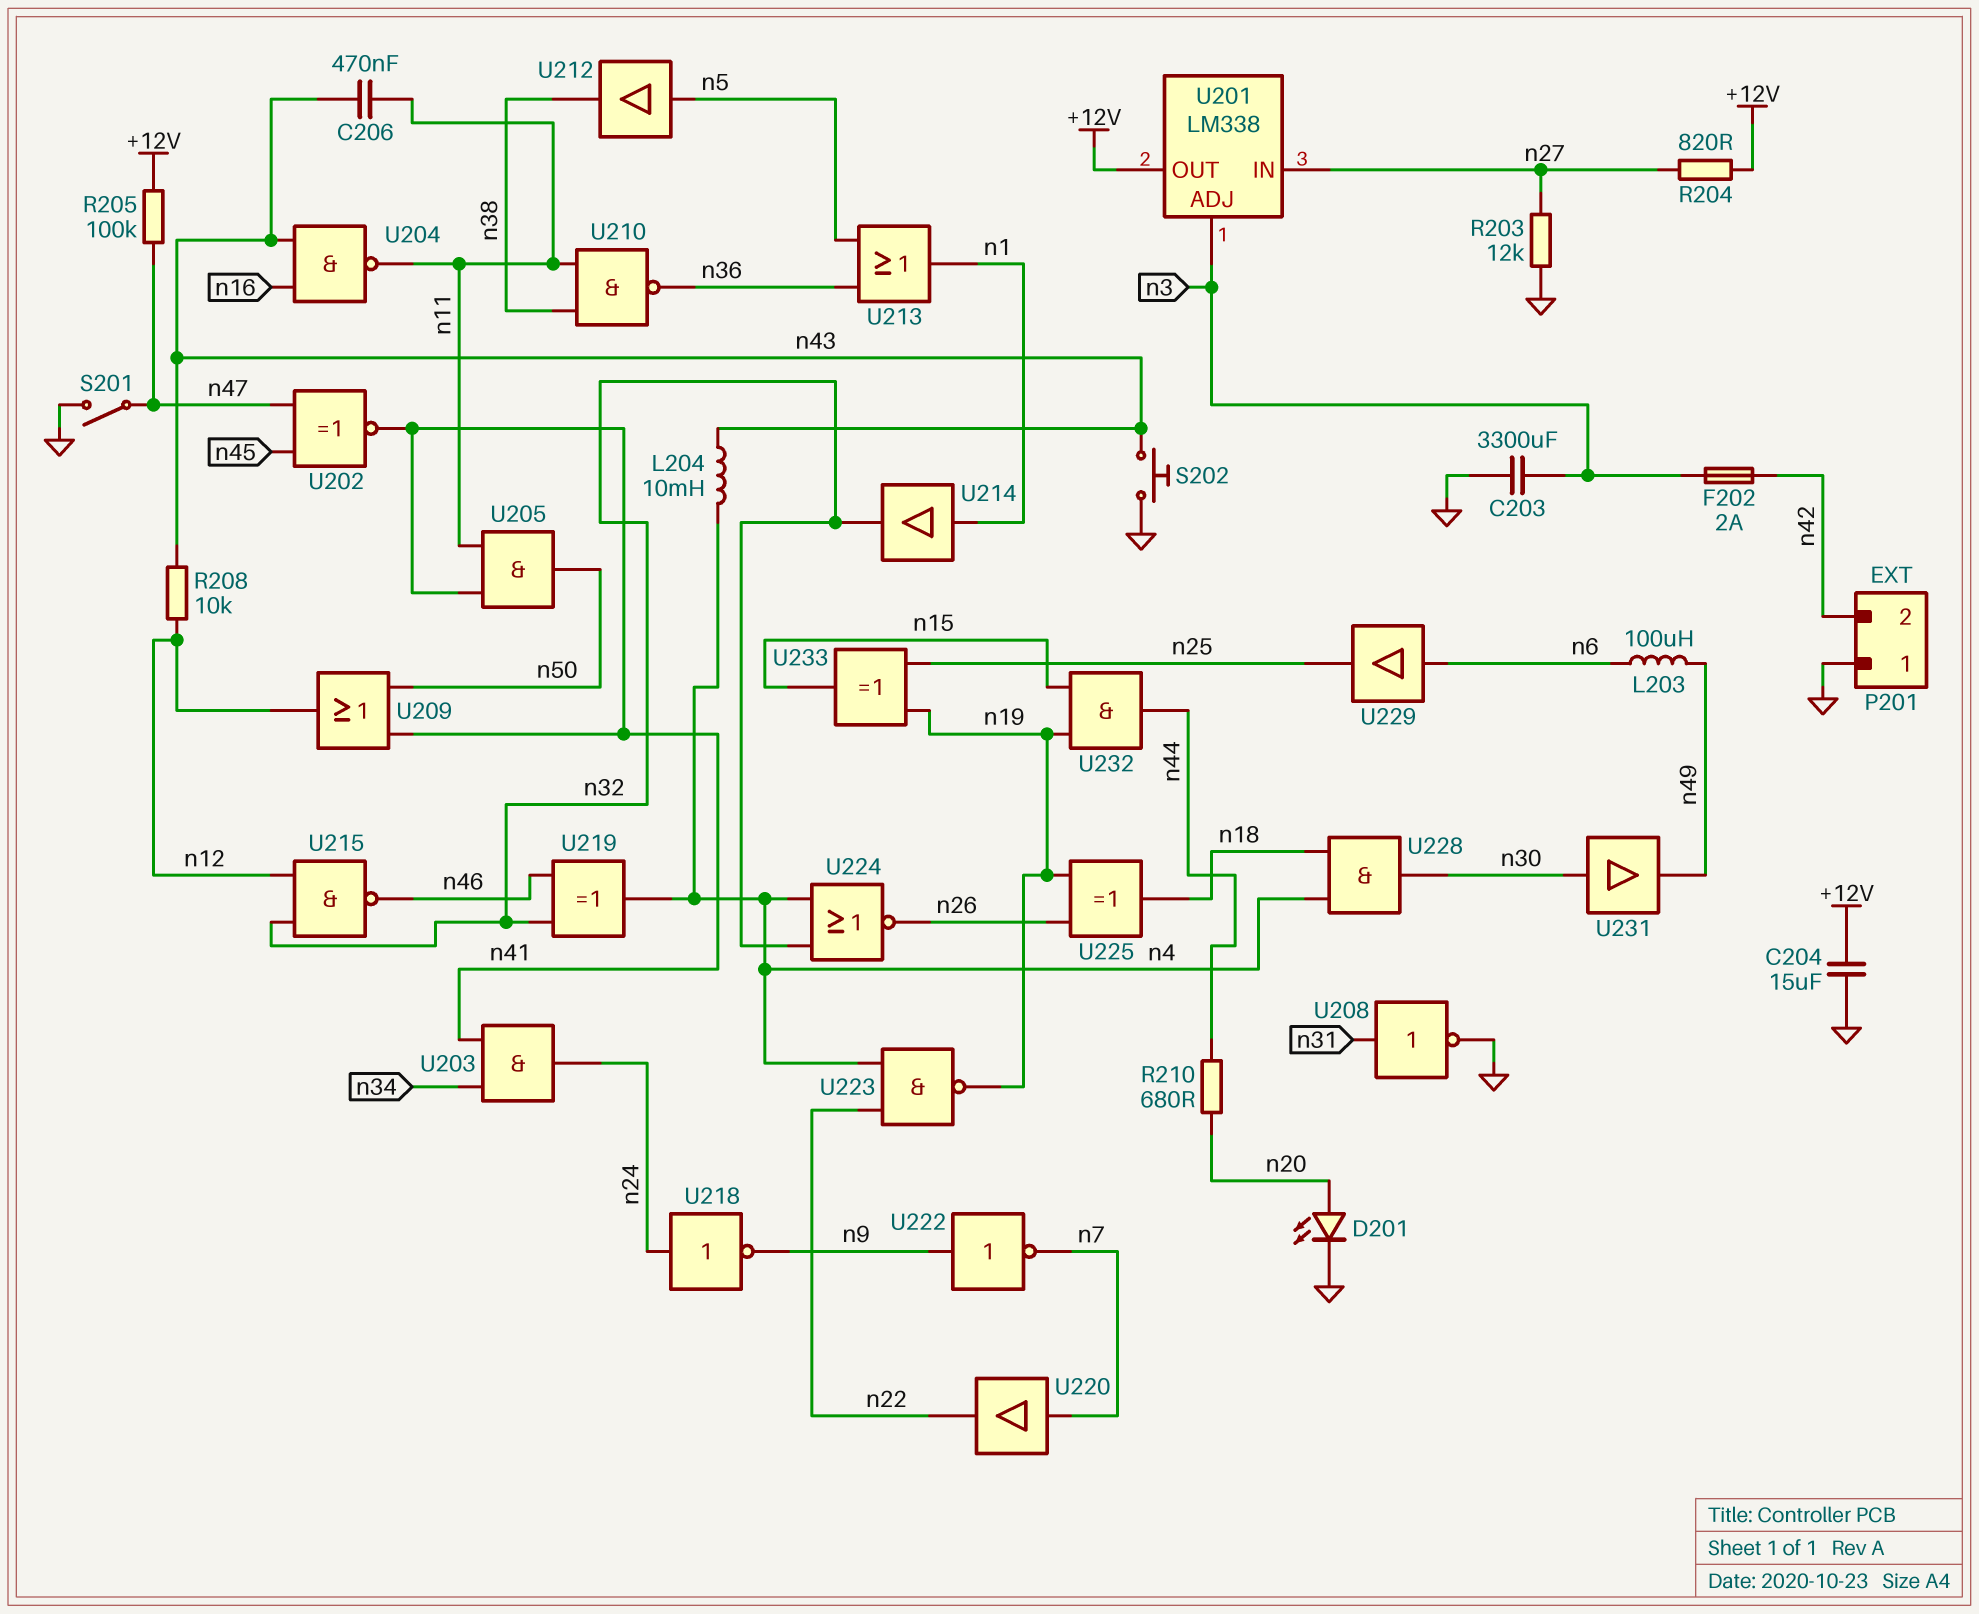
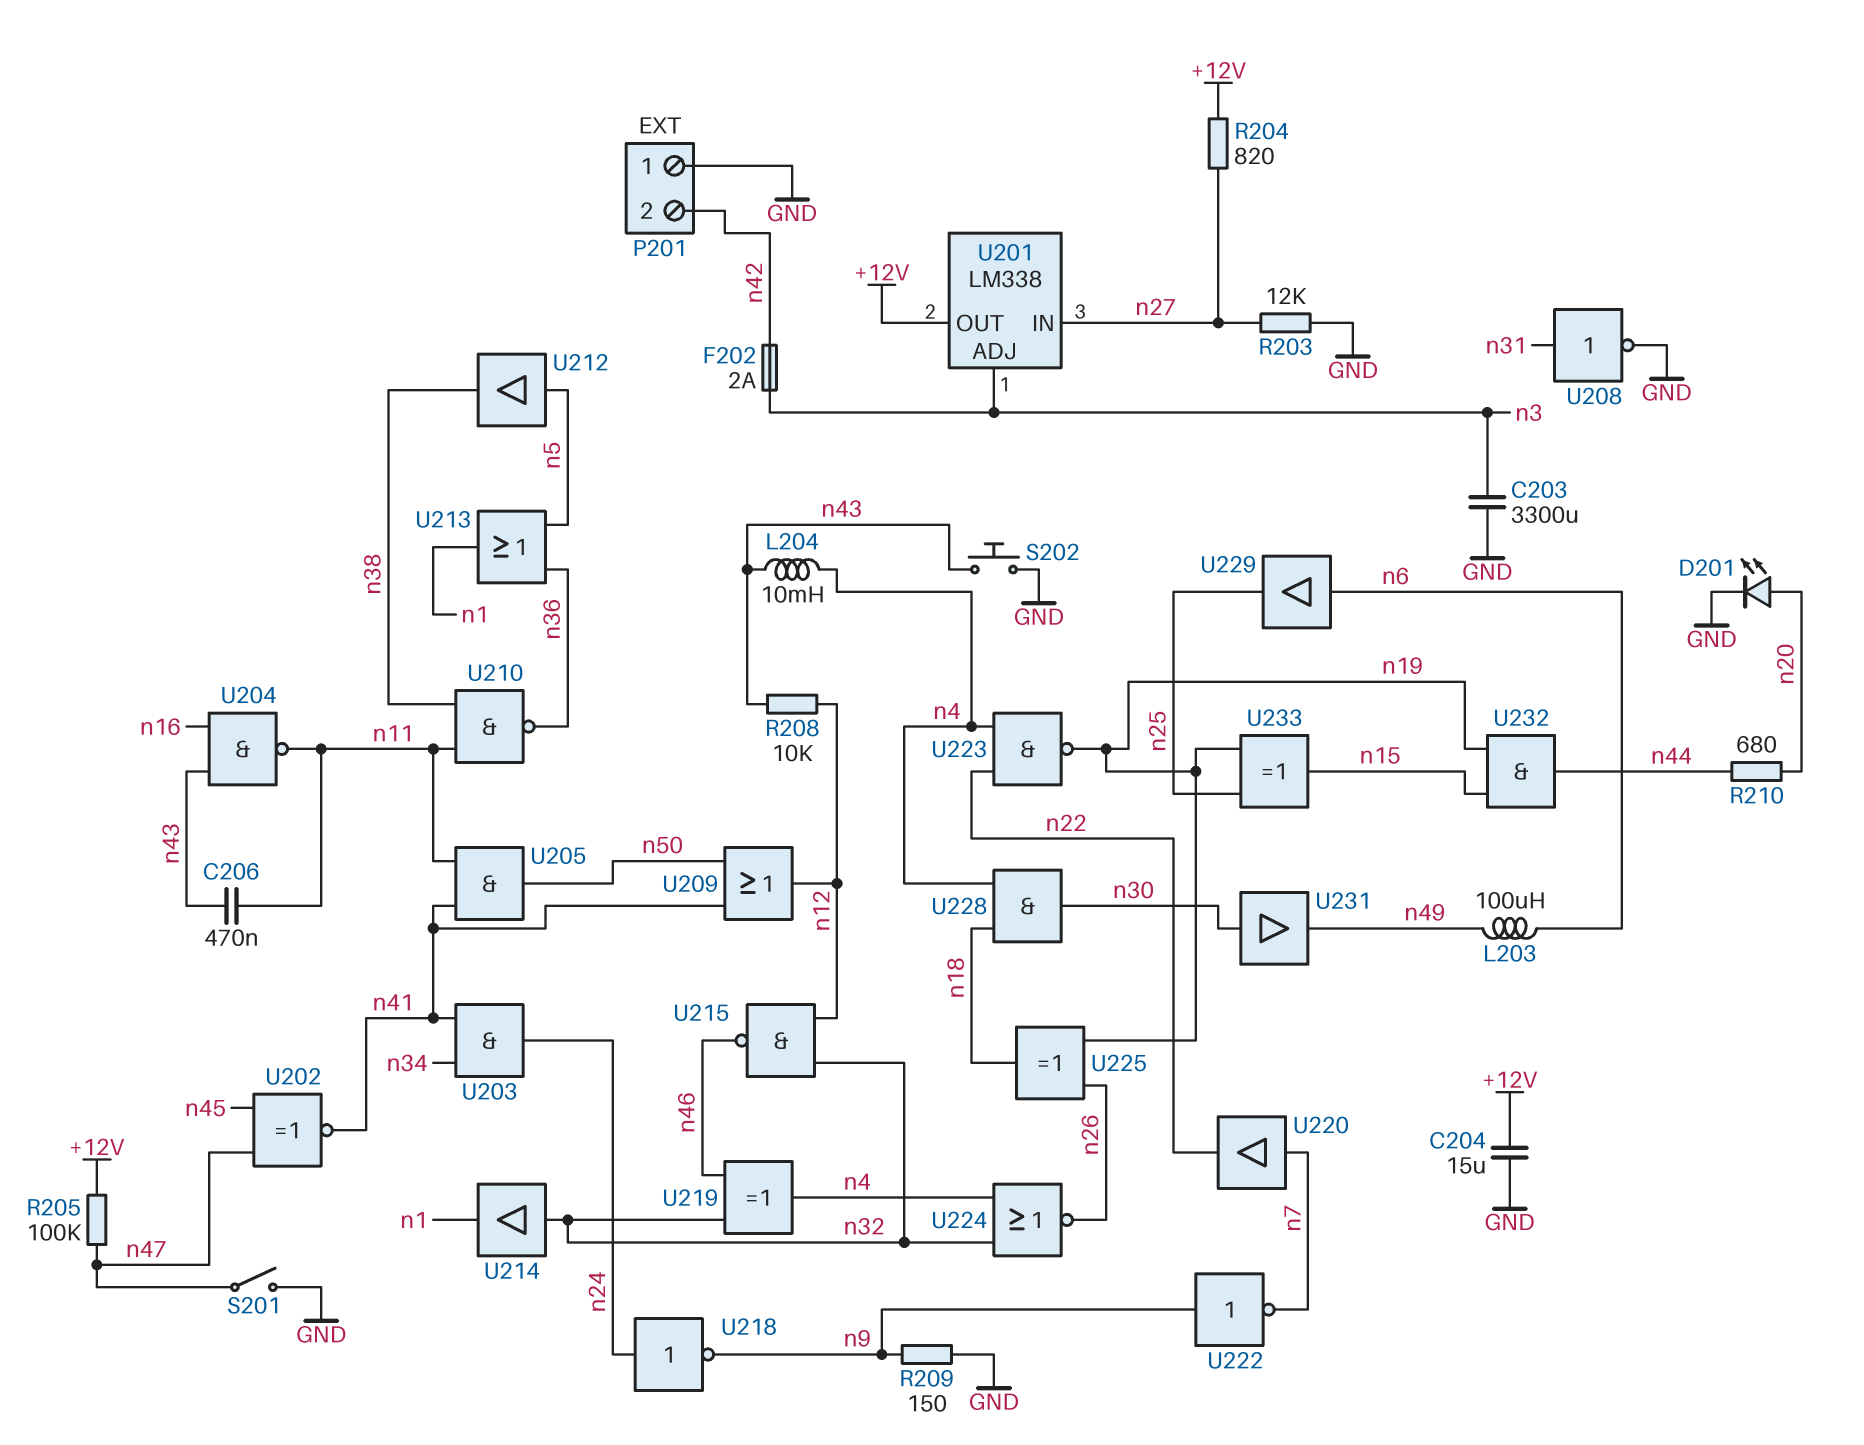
R209: none -> 150 (GND, n9)
U214: buffer (in n1, out n32) -> buffer (in n32, out n1)

